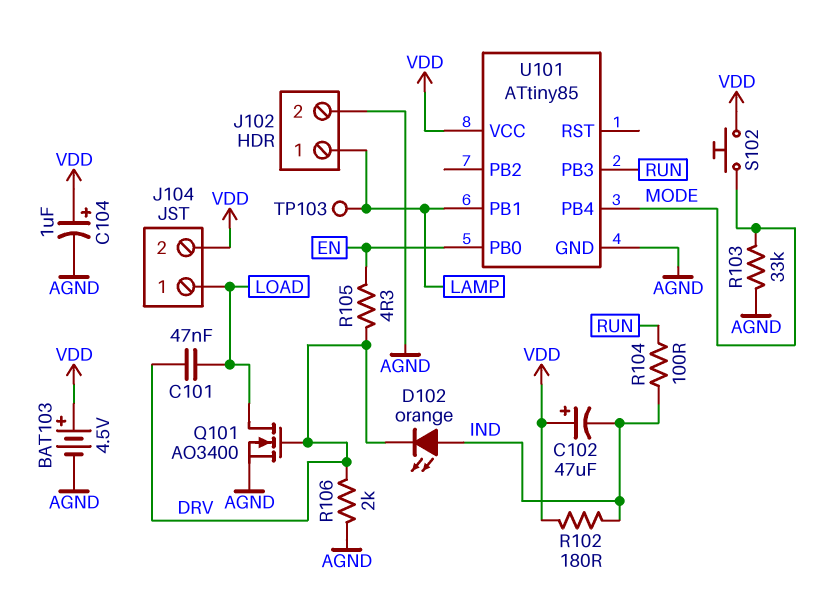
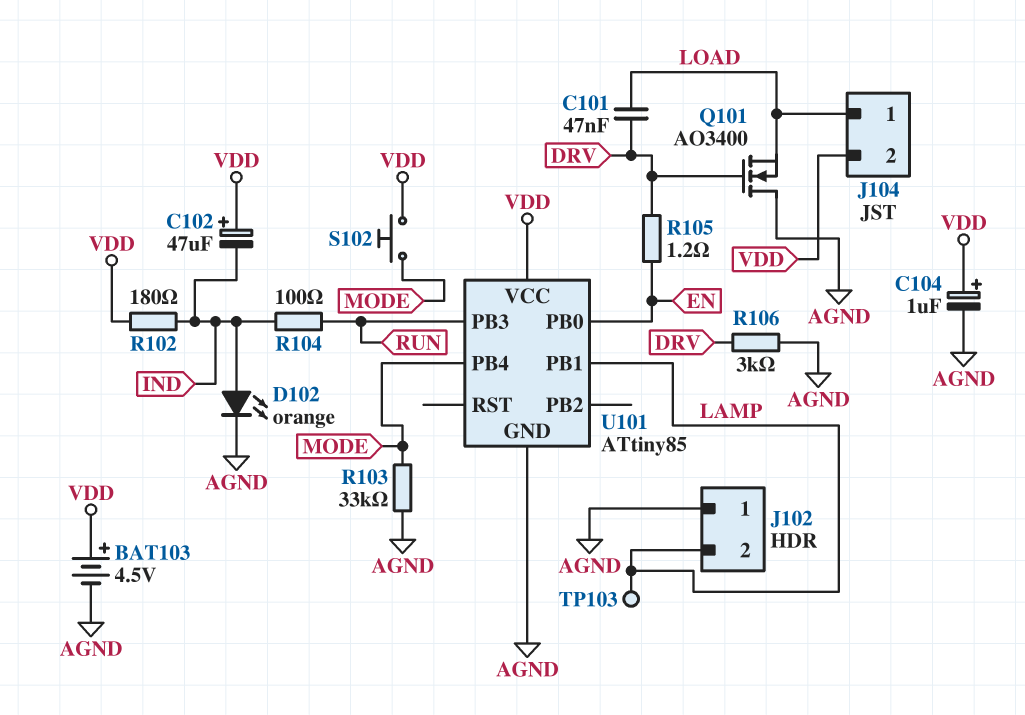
D102: LED orange (A IND, K DRV) -> LED orange (A IND, K AGND)
J102 pin 1: LAMP -> AGND
J102 pin 2: AGND -> LAMP
Q101: NMOS AO3400 (G DRV, D LOAD, S AGND) -> NMOS AO3400 (G DRV, D AGND, S LOAD)
R105: 4.3 (DRV, EN) -> 1.2 (DRV, EN)
R106: 2k (AGND, DRV) -> 3k (AGND, DRV)

